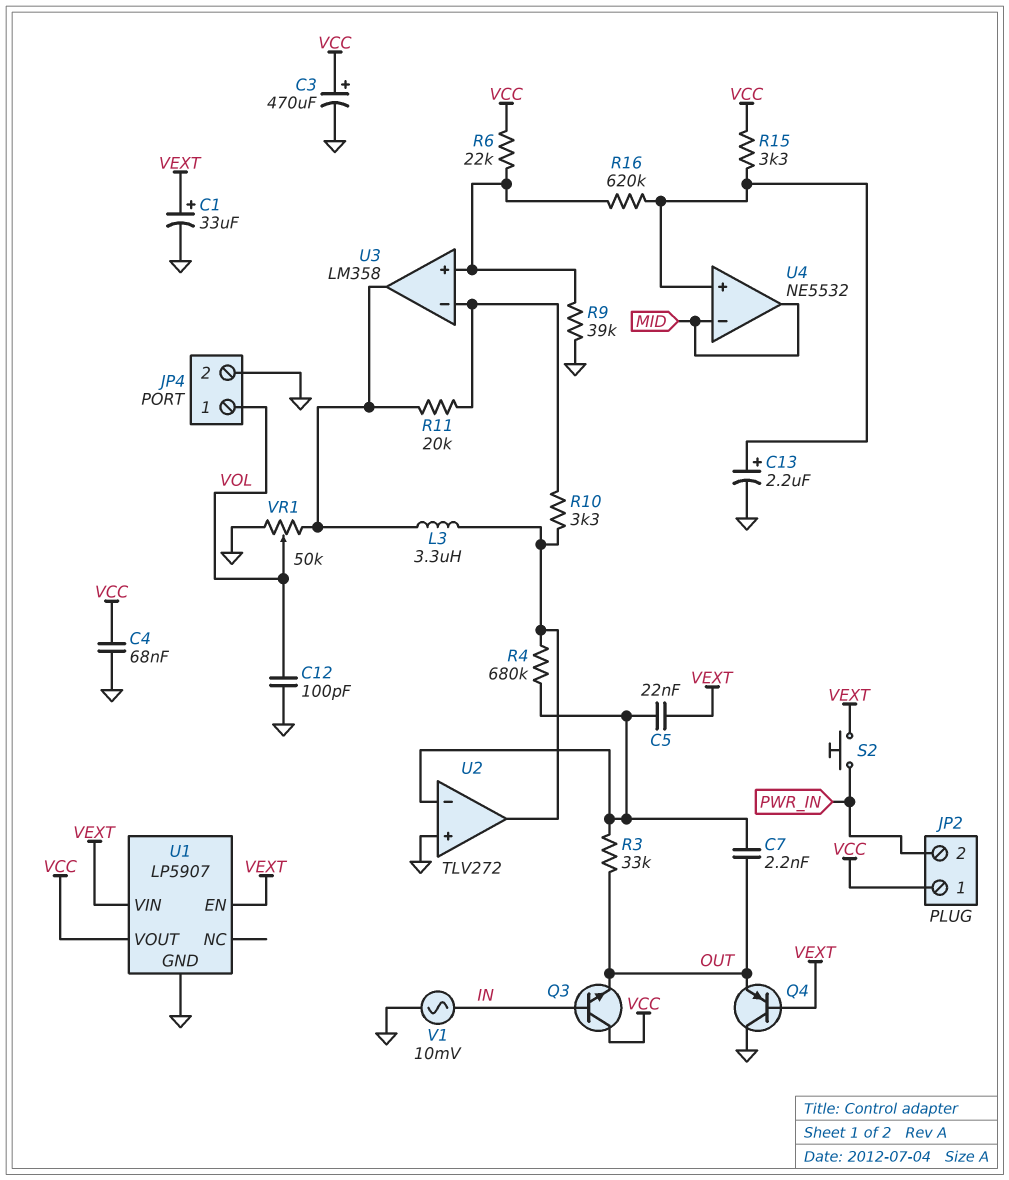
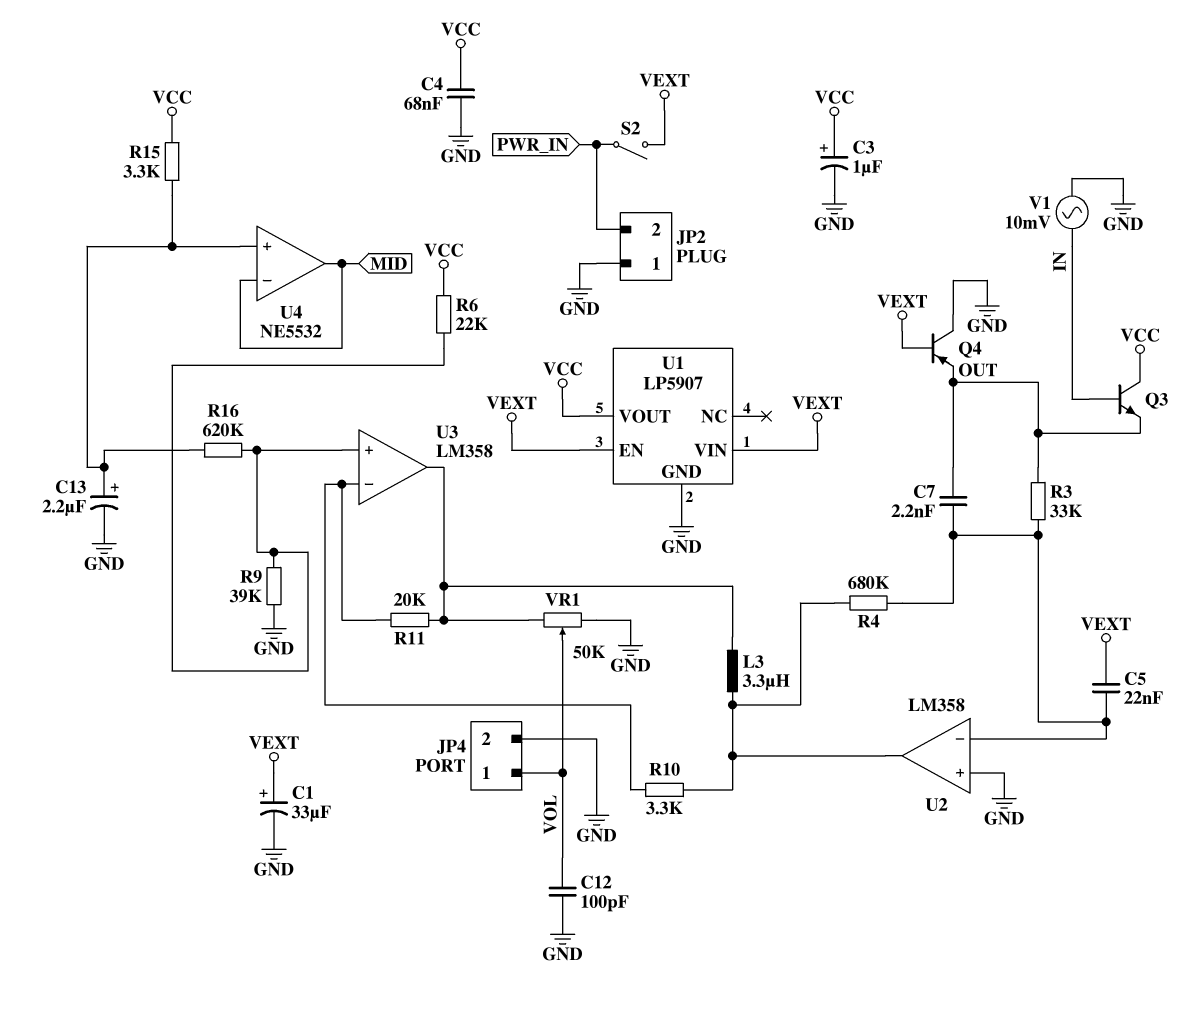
C3: 470uF (plus VCC, minus GND) -> 1uF (plus VCC, minus GND)
JP2 pin 1: VCC -> GND
S2: button (PWR_IN, VEXT) -> switch (PWR_IN, VEXT)
U2: TLV272 -> LM358

